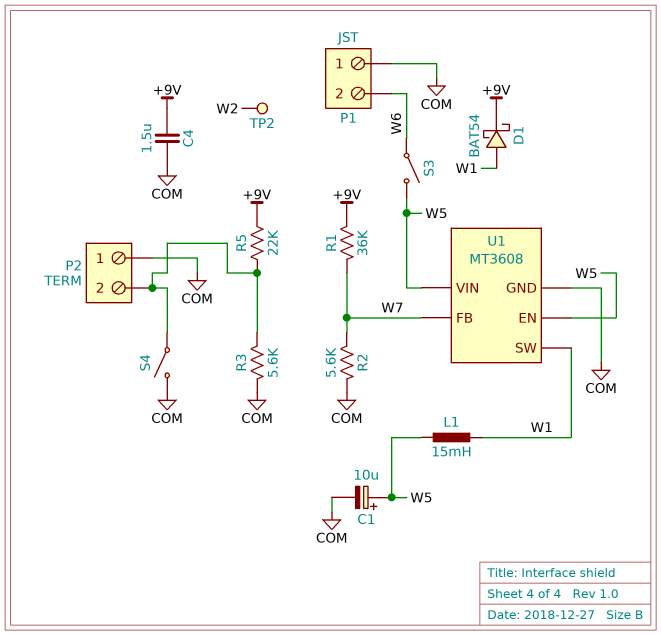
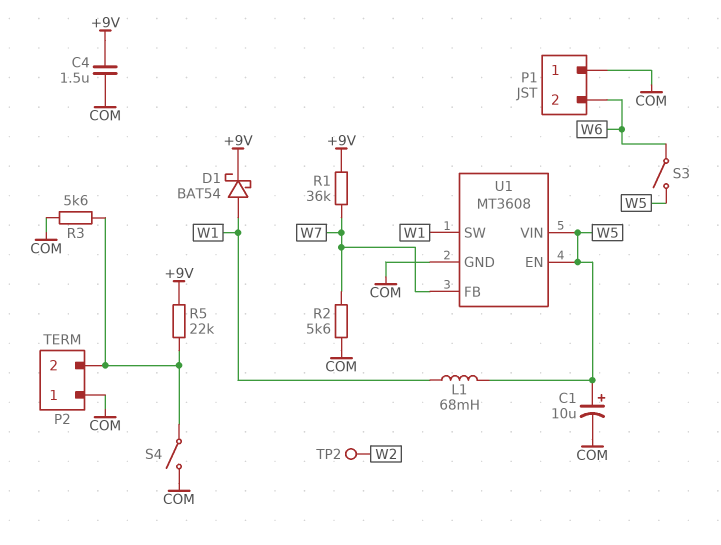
L1: 15mH (W1, W5) -> 68mH (W1, W5)

